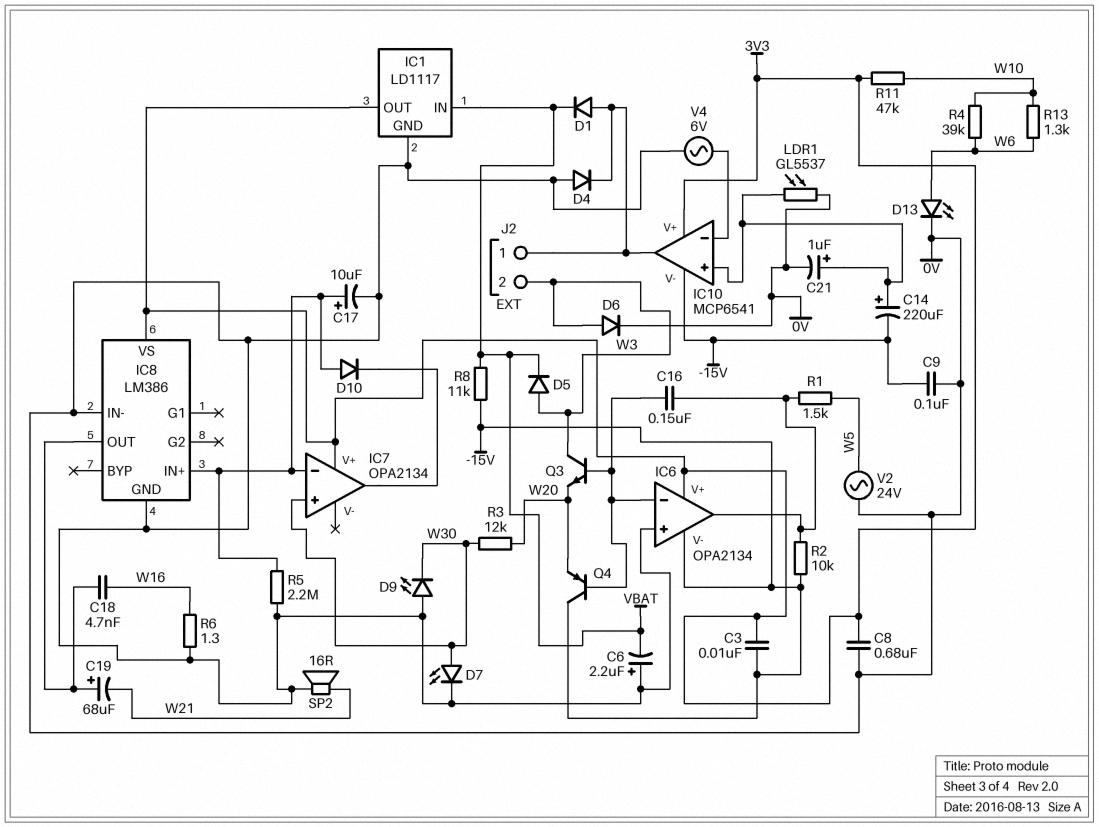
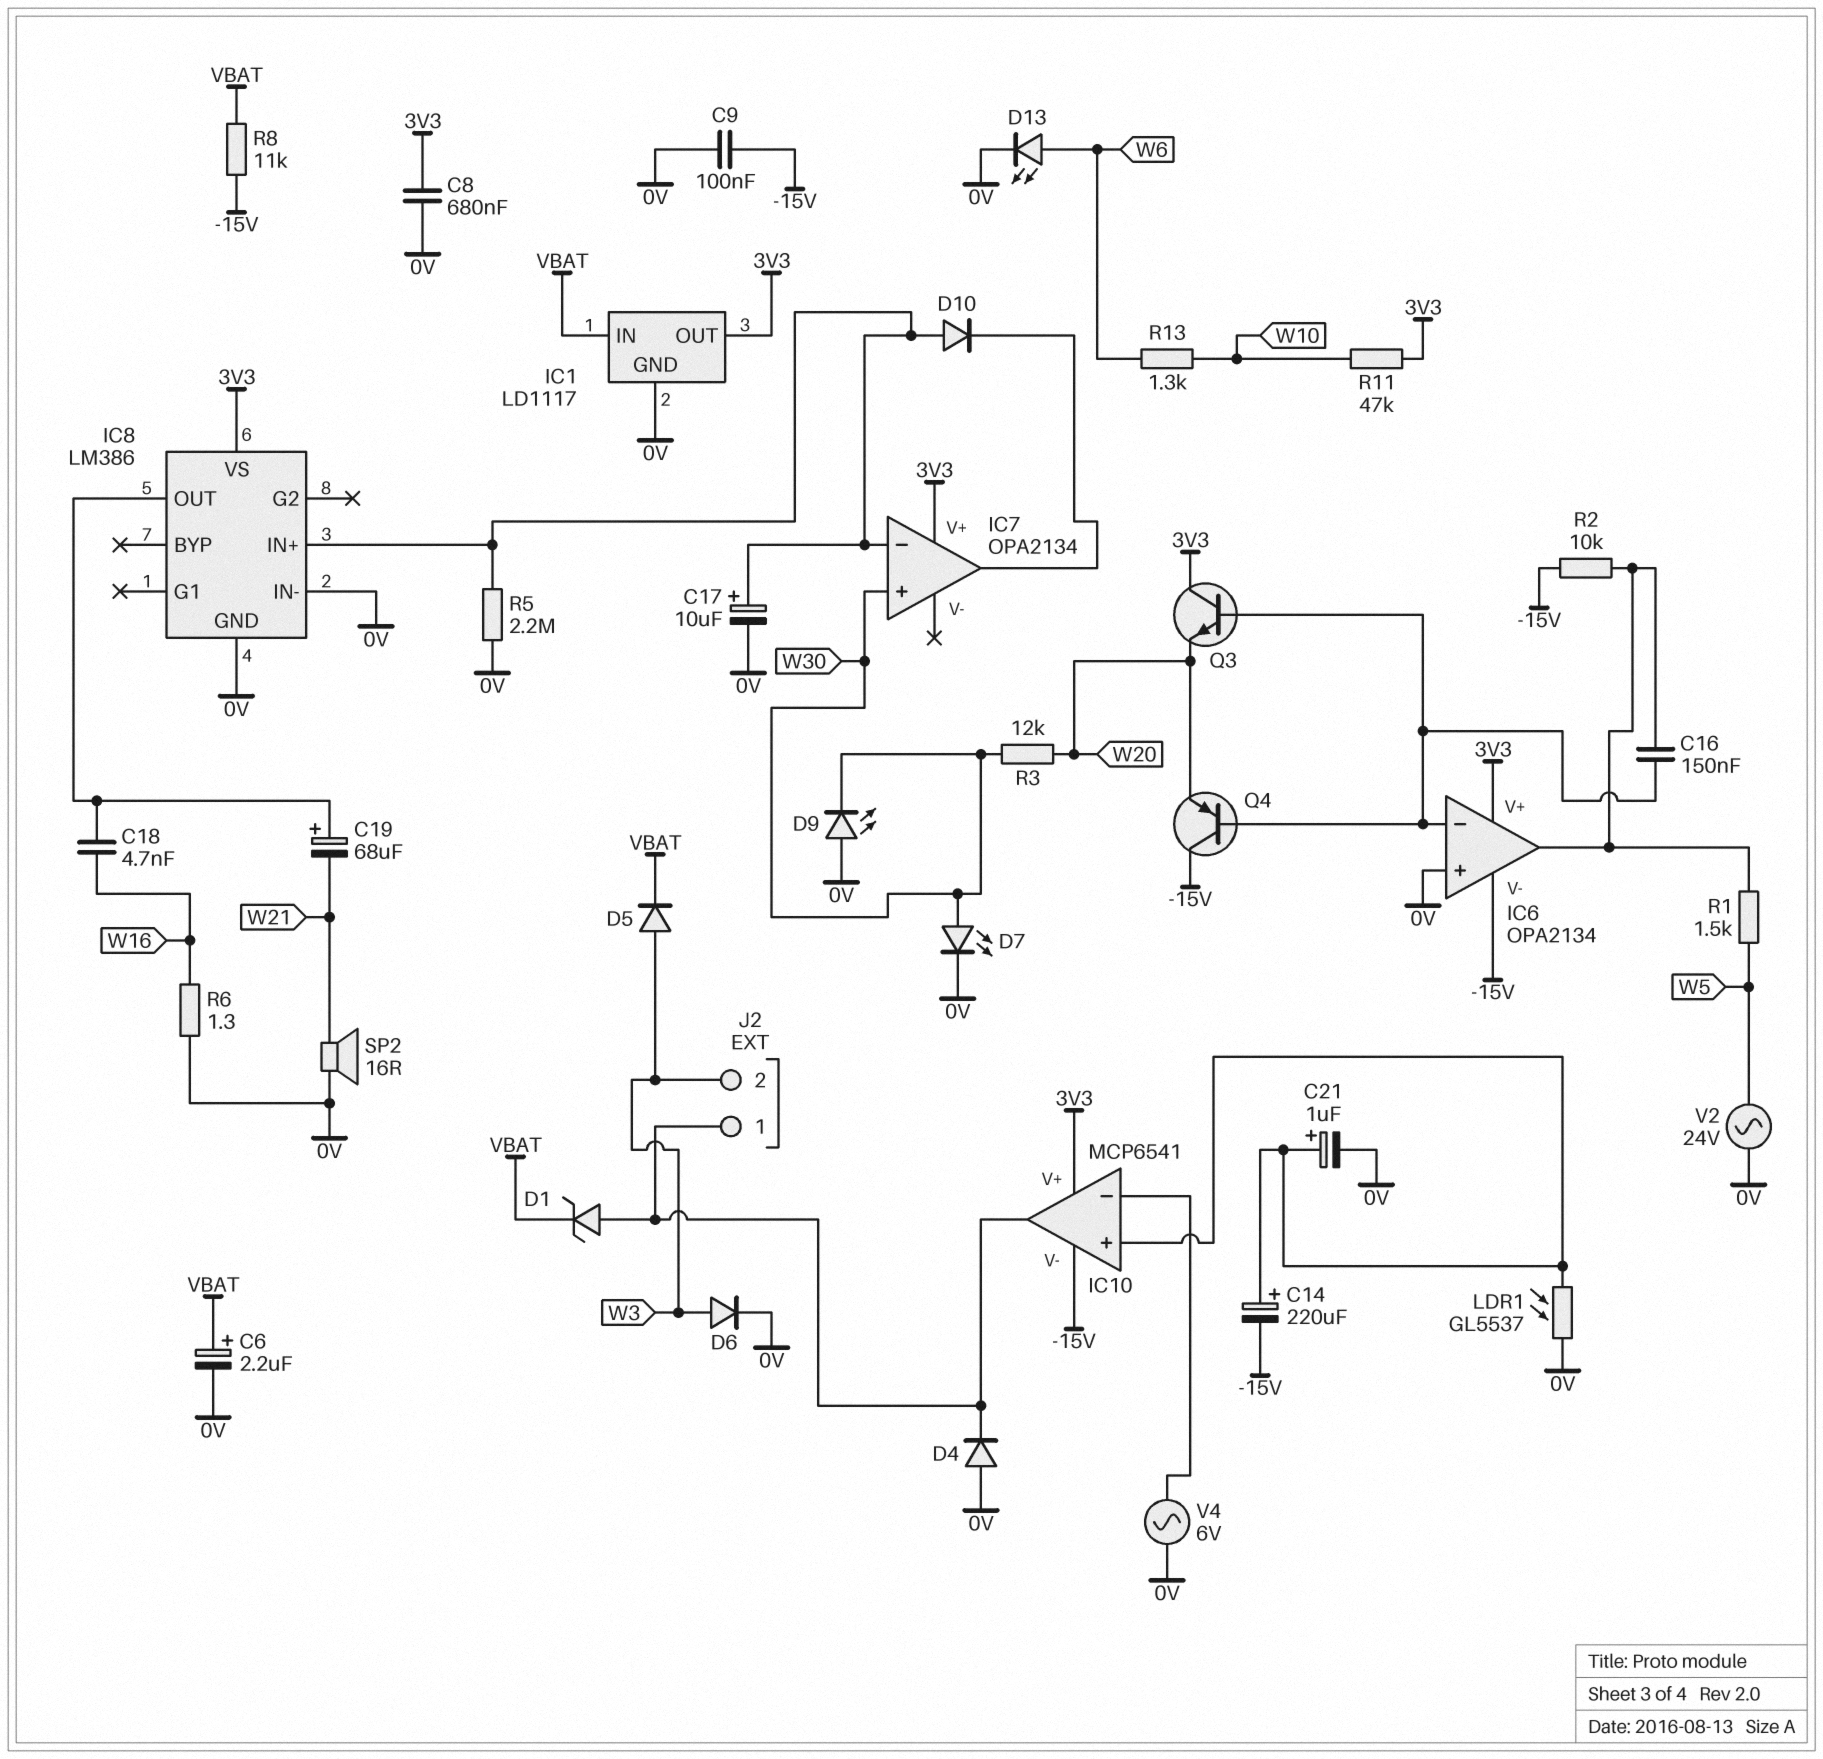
C3: 10nF (-15V, 3V3) -> none
C6: 2.2uF (plus 0V, minus VBAT) -> 2.2uF (plus VBAT, minus 0V)
D1: diode (A IC10/out, K VBAT) -> zener (A IC10/out, K VBAT)
Q3: NPN (B IC6/in-, C W3, E W20) -> NPN (B IC6/in-, C 3V3, E W20)
R4: 39k (W6, W10) -> none

